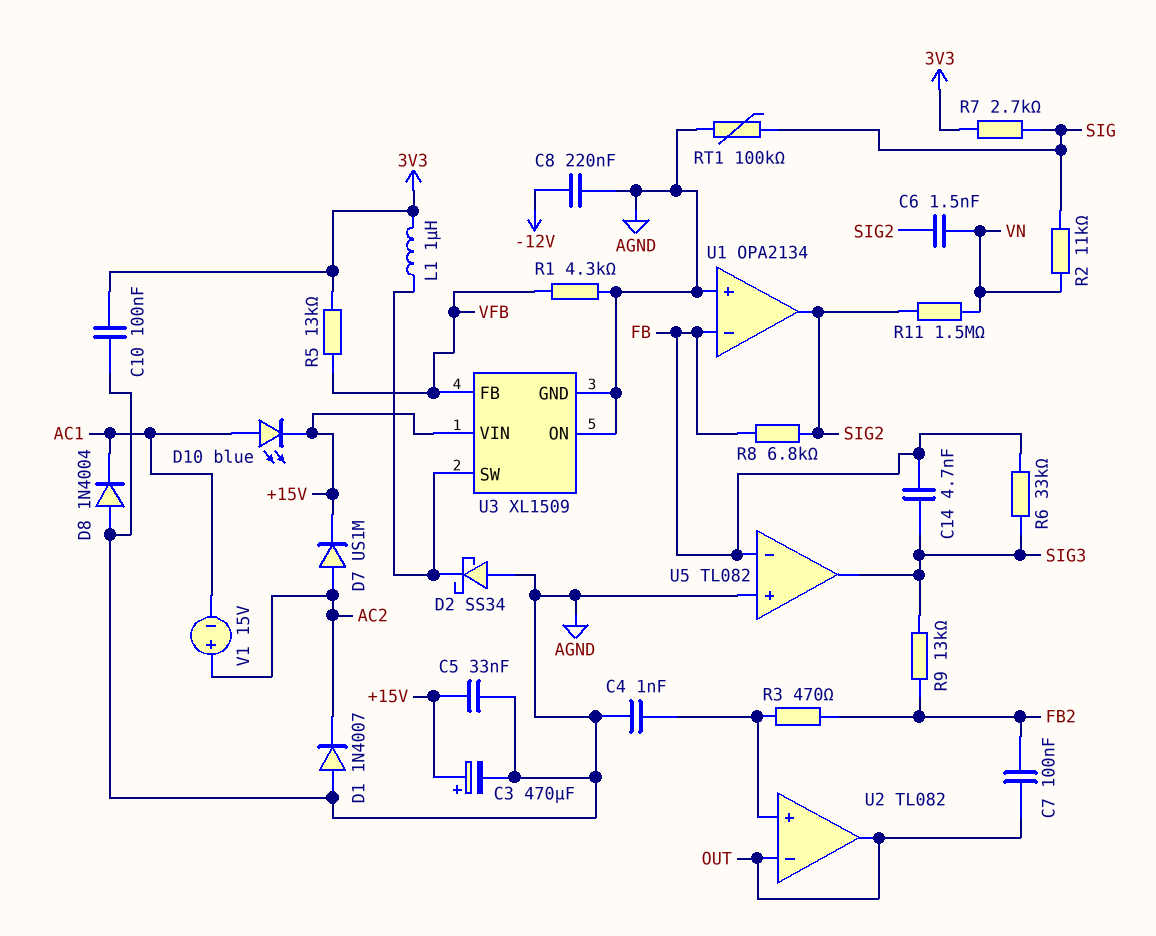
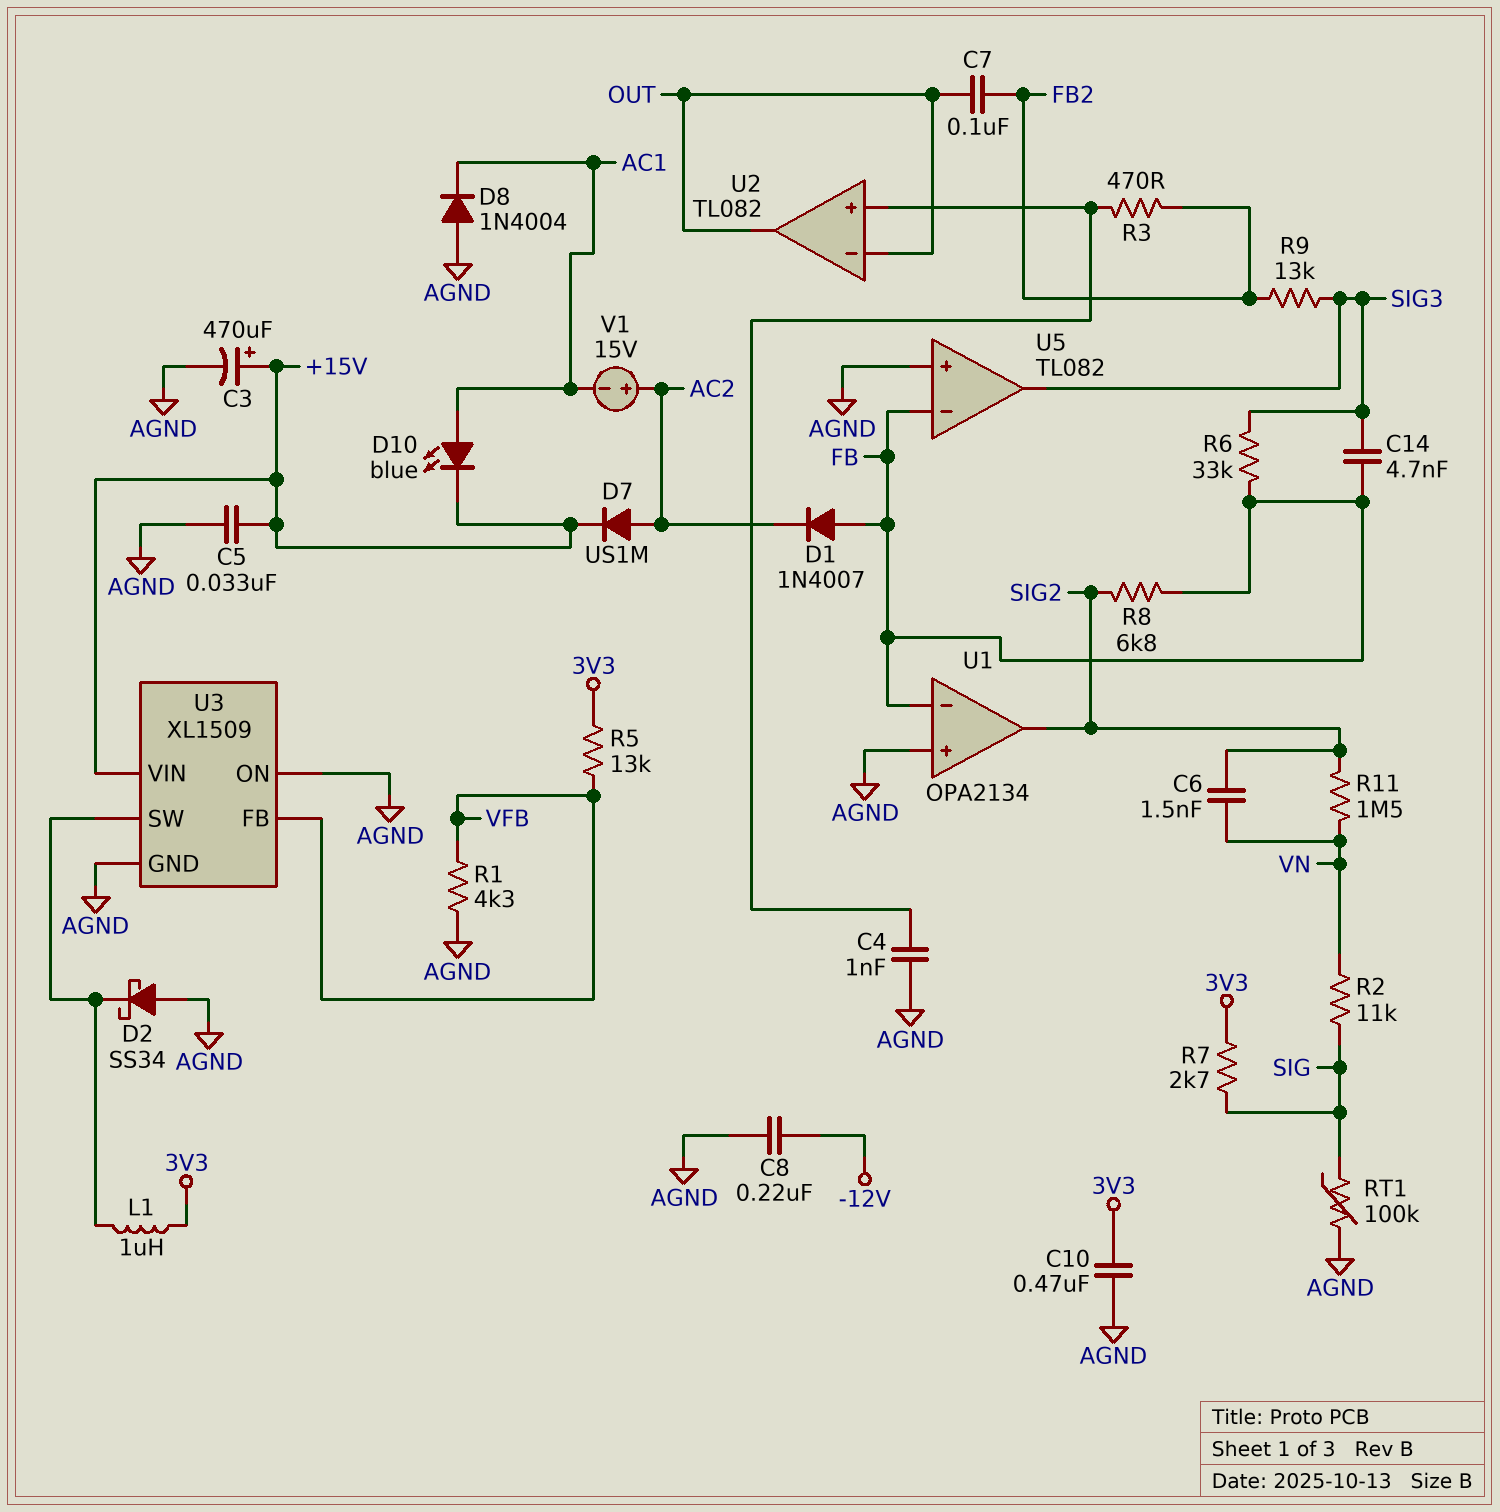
C10: 100nF (3V3, AGND) -> 470nF (3V3, AGND)
D1: diode 1N4007 (A AGND, K AC2) -> diode 1N4007 (A FB, K AC2)

